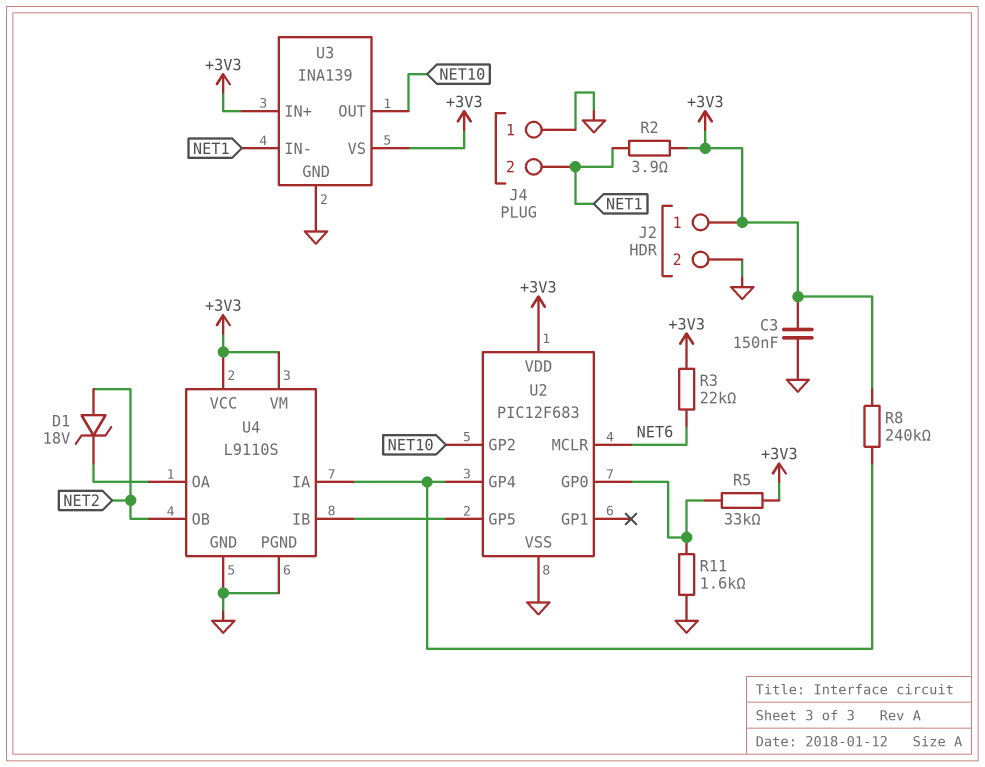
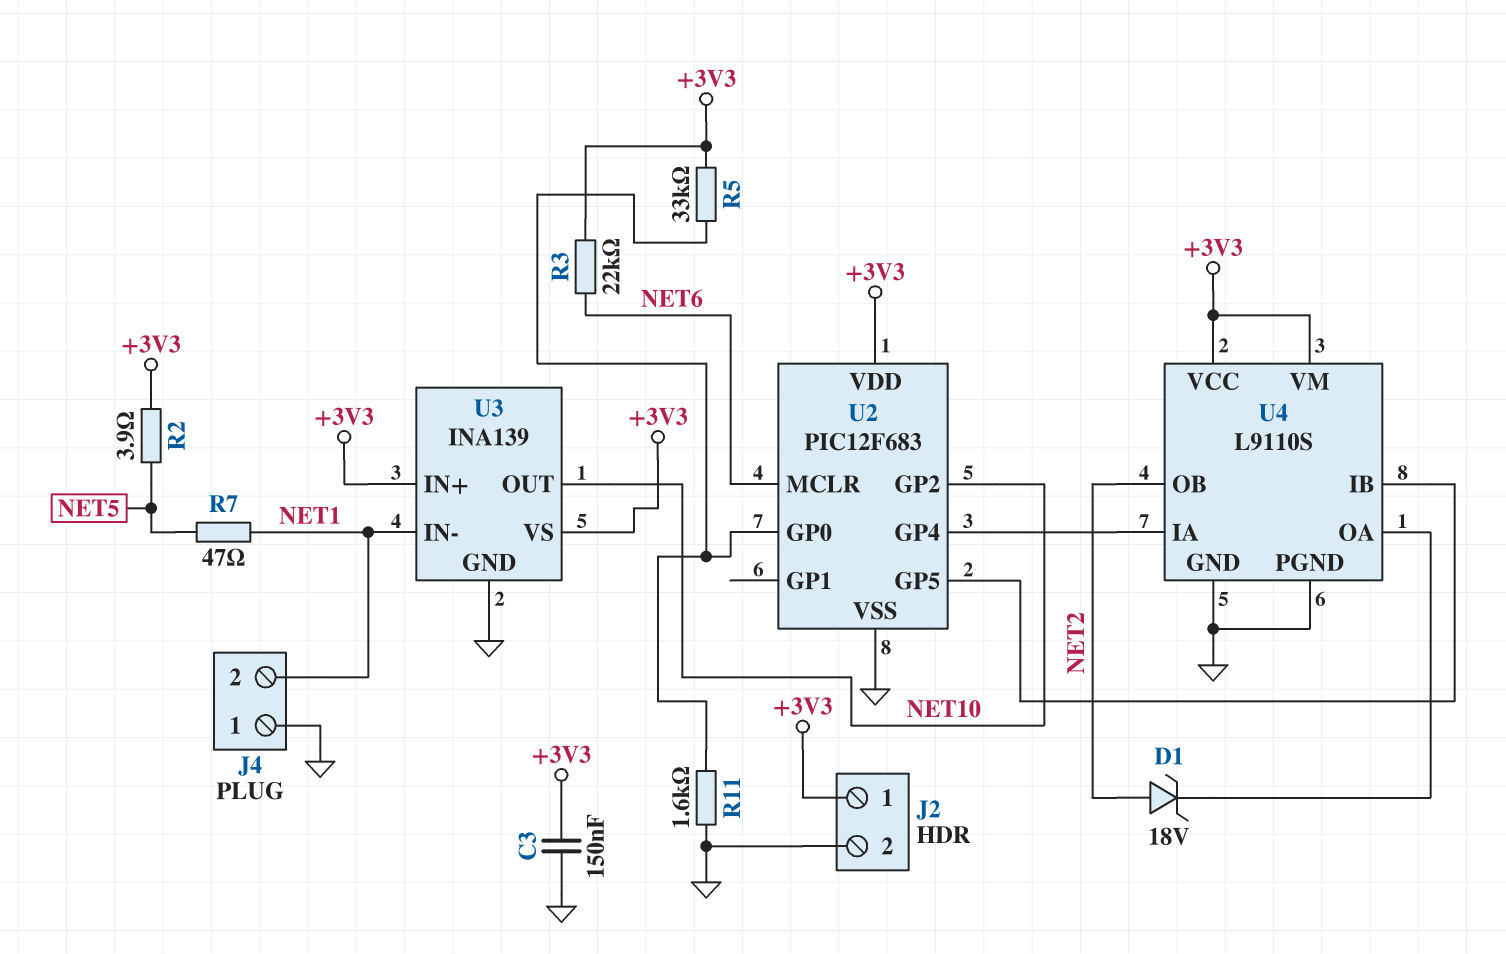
R2: 3.9 (+3V3, NET1) -> 3.9 (+3V3, NET5)
R7: none -> 47 (NET1, NET5)
R8: 240k (+3V3, U2/GP4) -> none

